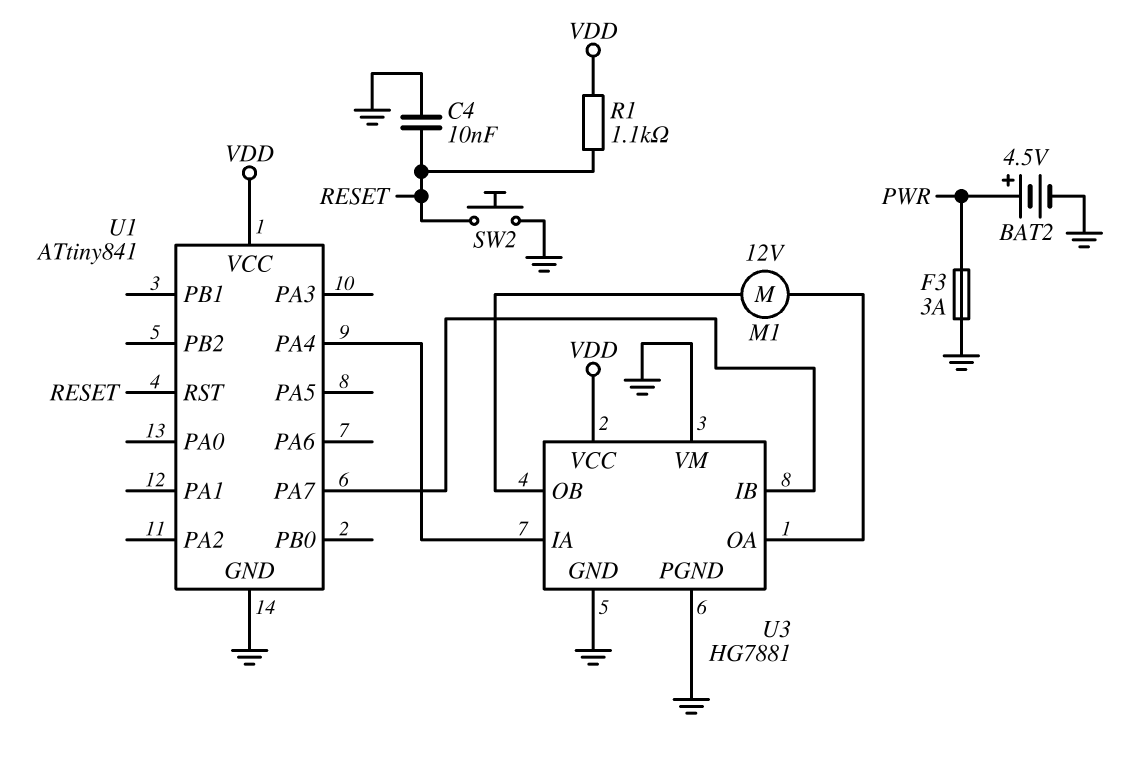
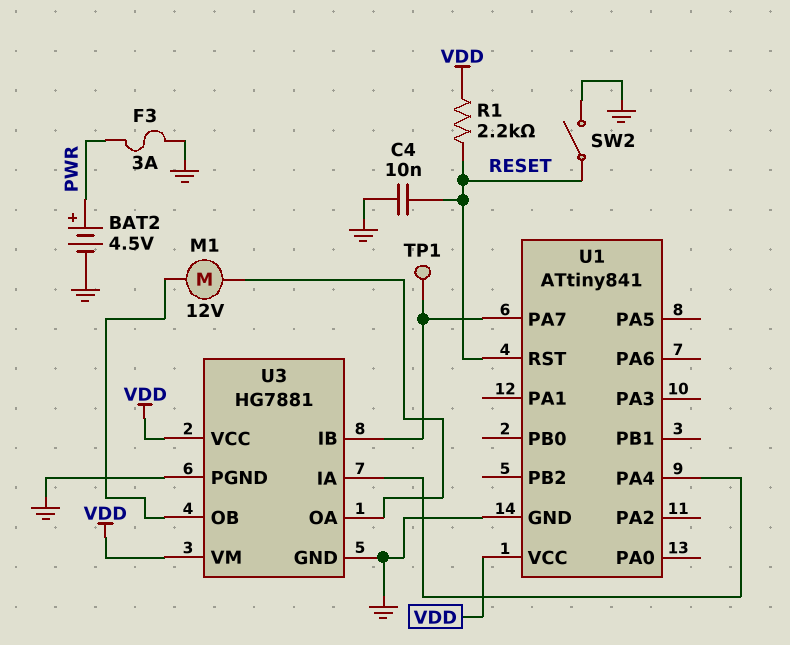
R1: 1.1k (RESET, VDD) -> 2.2k (RESET, VDD)
SW2: button (GND, RESET) -> switch (GND, RESET)
TP1: none -> test point (U1/PA7)
U3 pin VM: GND -> VDD

